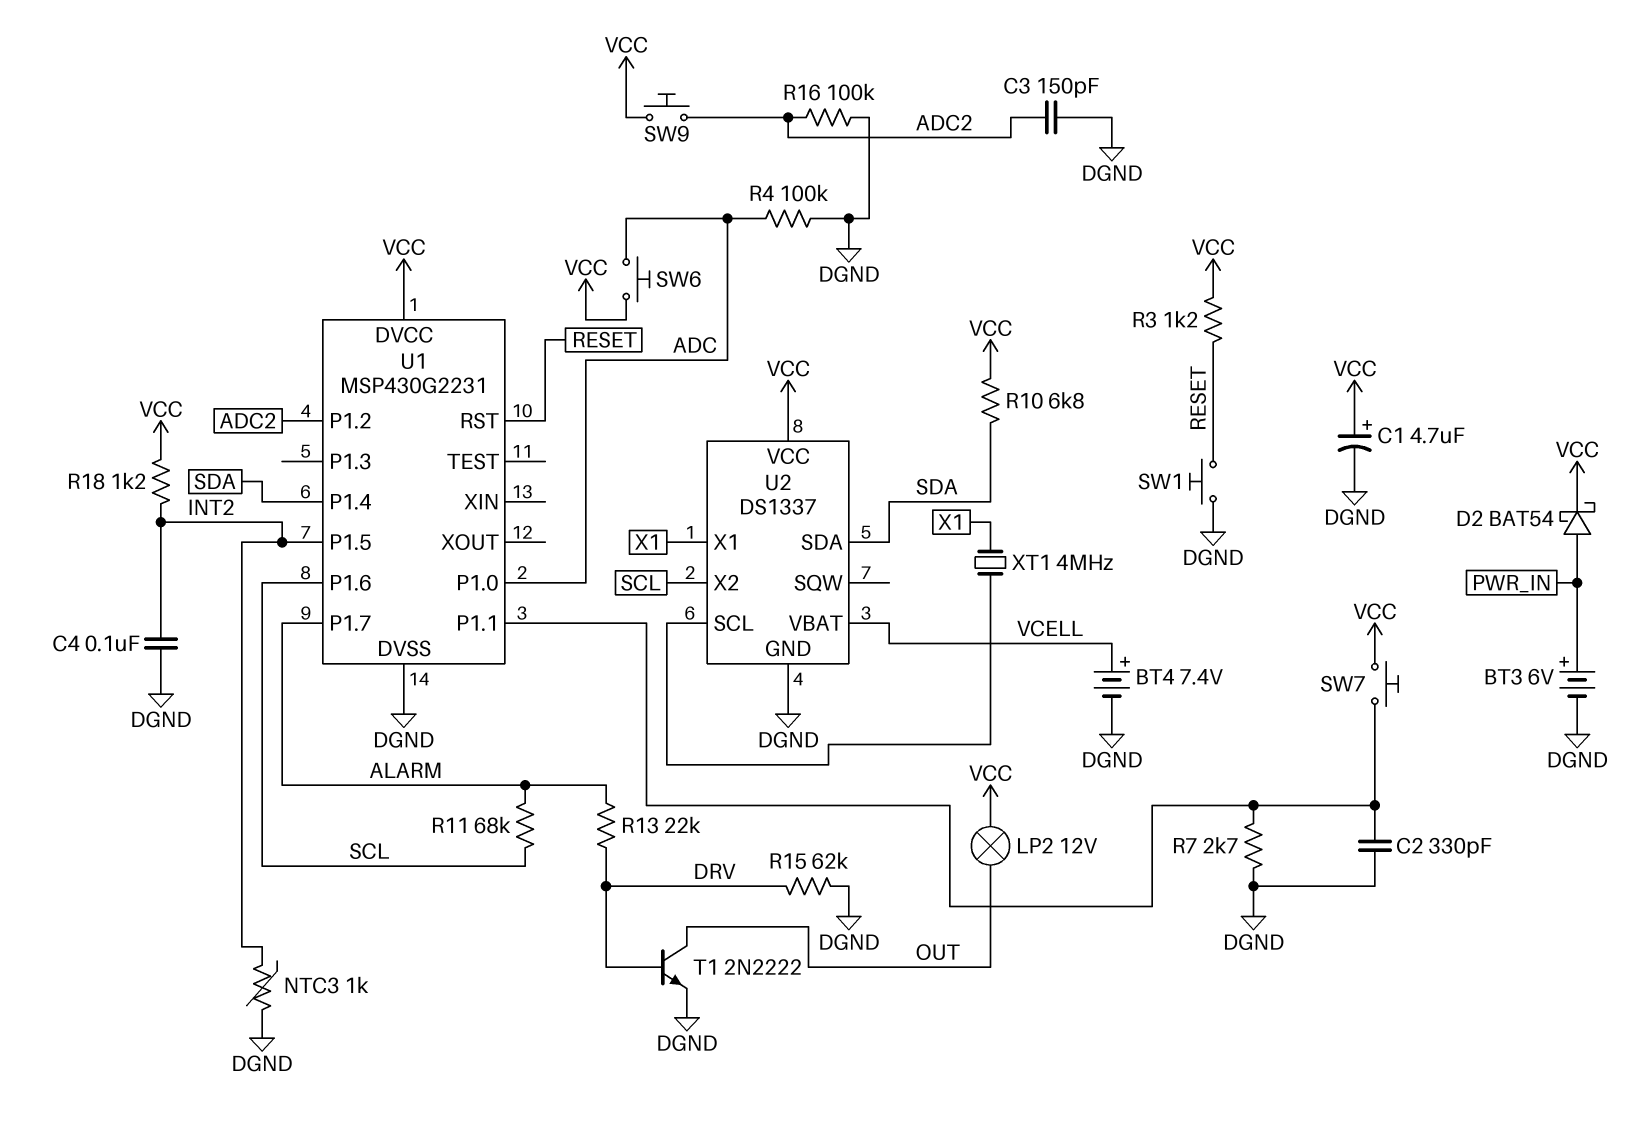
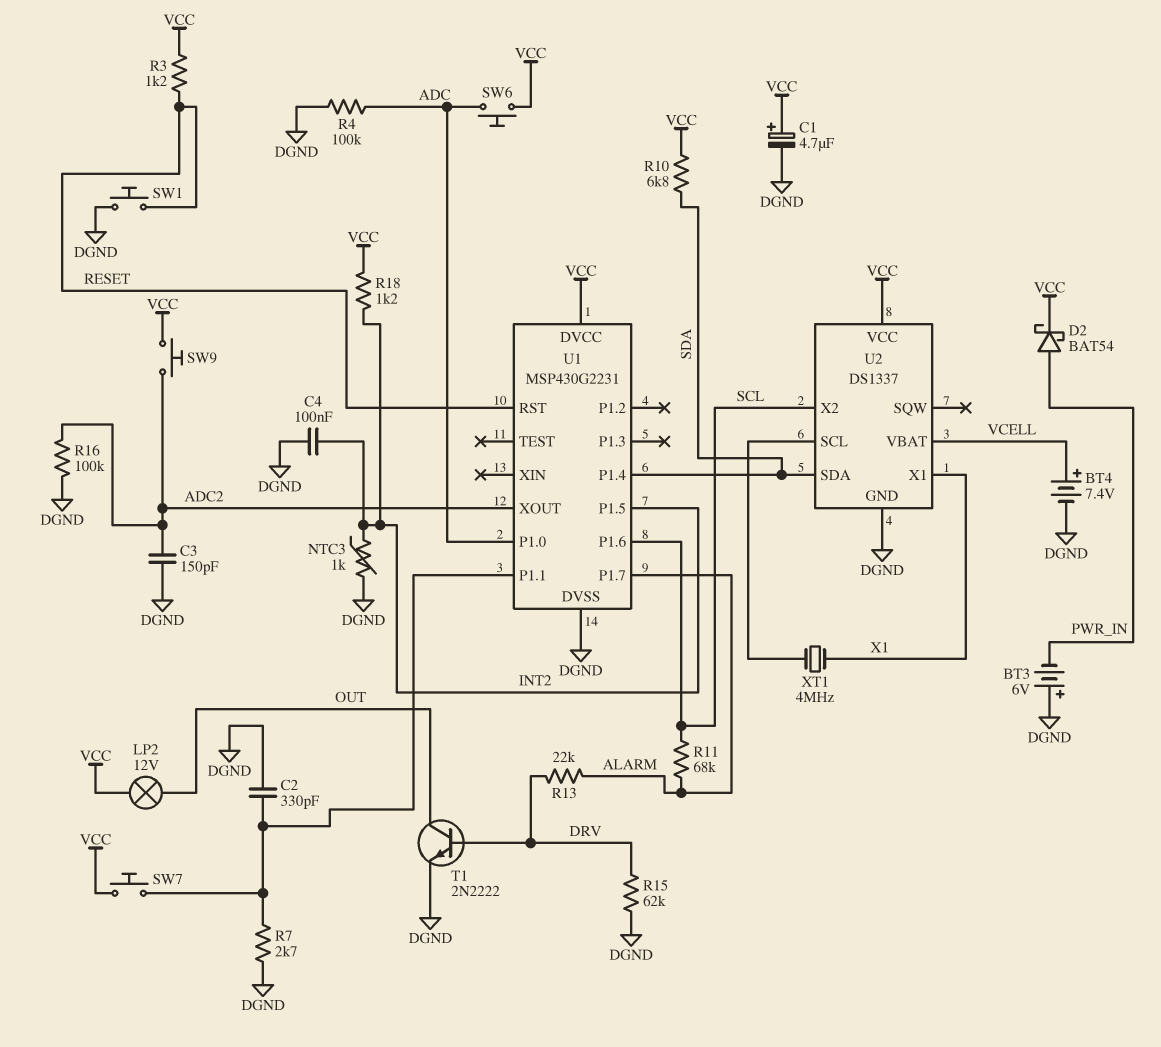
BT3: 6V (plus PWR_IN, minus DGND) -> 6V (plus DGND, minus PWR_IN)
U1 pin P1.2: ADC2 -> none
U1 pin XOUT: none -> ADC2

